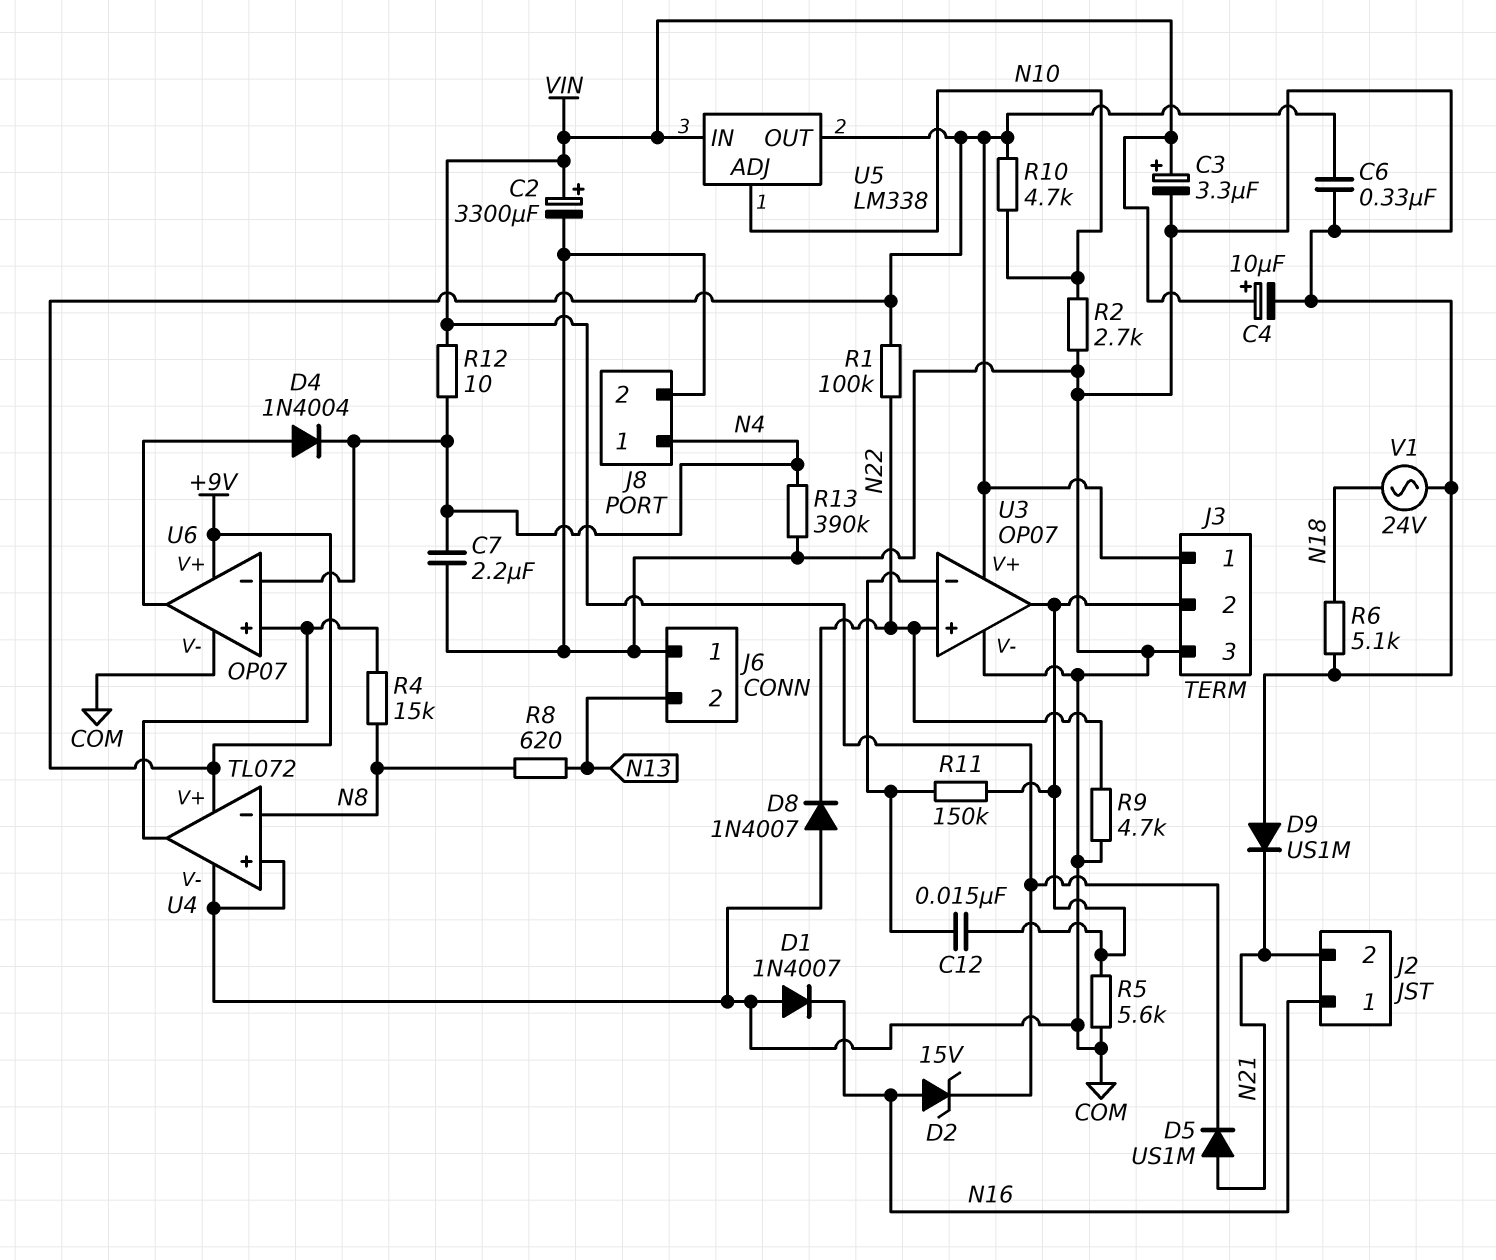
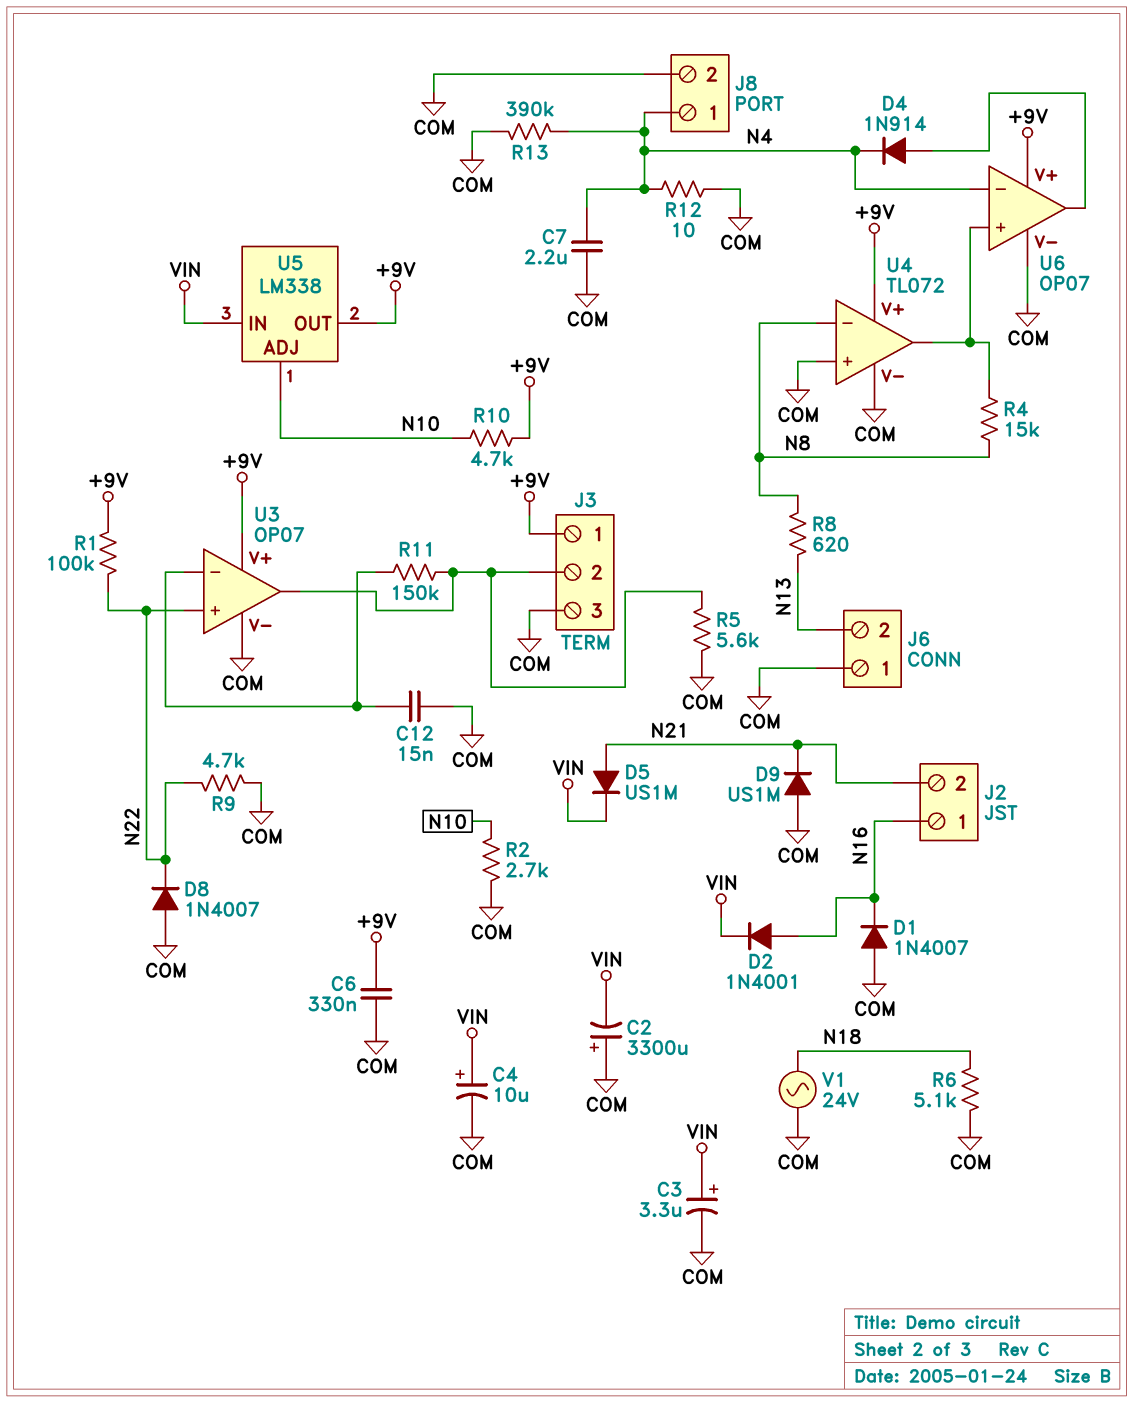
C2: 3300uF (plus VIN, minus COM) -> 3300uF (plus COM, minus VIN)
C12: 15nF (J3/2, U3/in-) -> 15nF (COM, U3/in-)
D2: zener 15V (A N16, K VIN) -> diode 1N4001 (A N16, K VIN)
D4: diode 1N4004 (A U6/out, K N4) -> diode 1N914 (A U6/out, K N4)
R12: 10 (N4, VIN) -> 10 (COM, N4)

